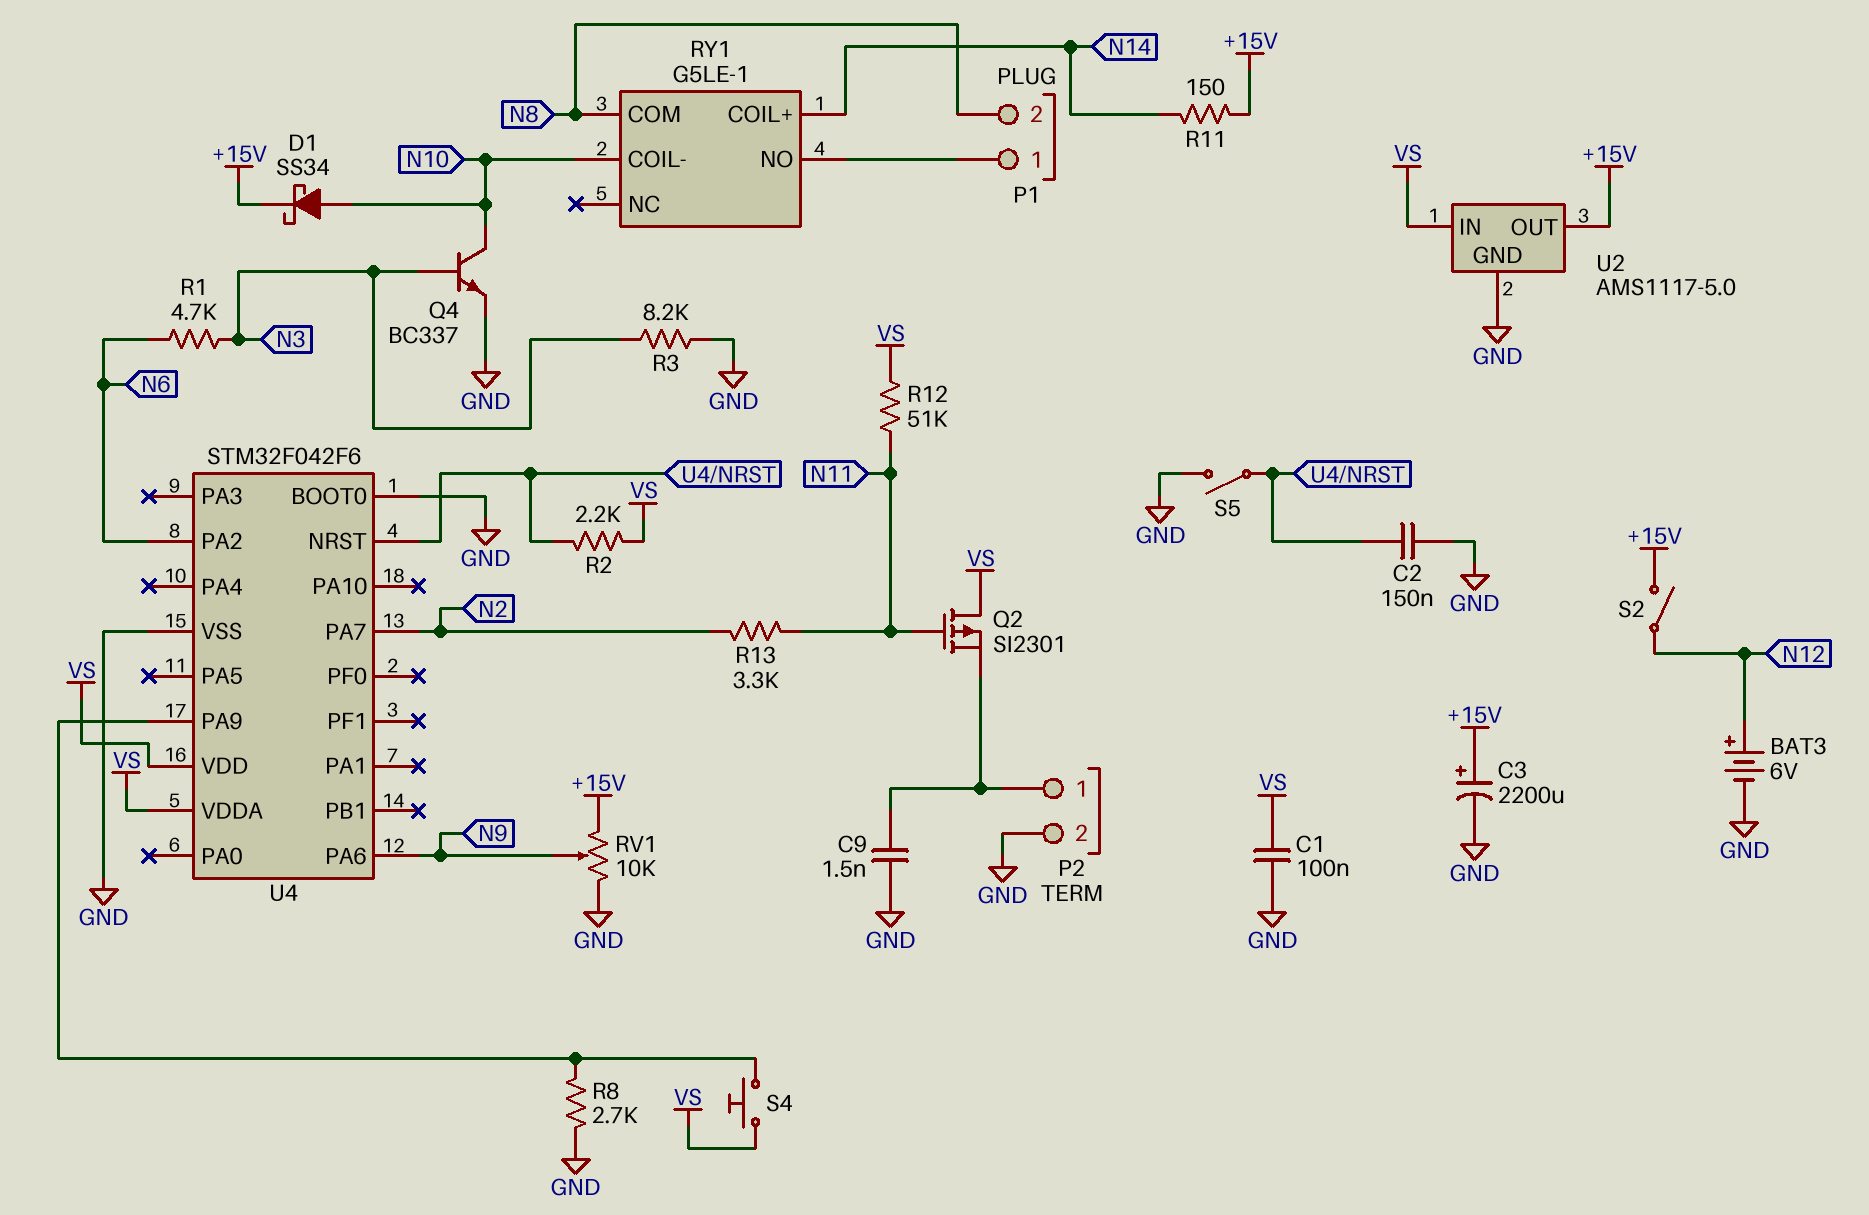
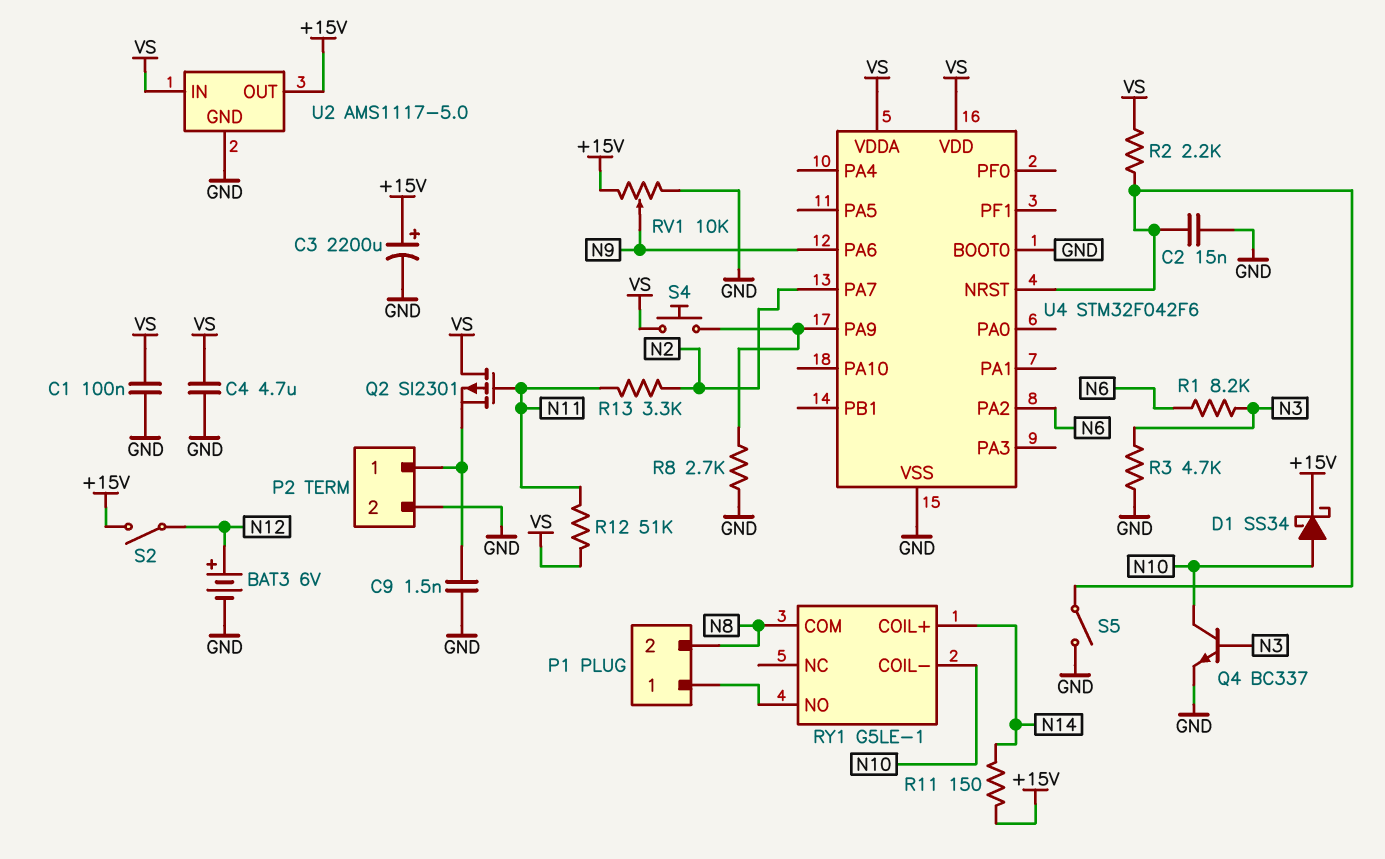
C2: 150nF (GND, U4/NRST) -> 15nF (GND, U4/NRST)
C4: none -> 4.7uF (GND, VS)
R1: 4.7k (N3, N6) -> 8.2k (N3, N6)
R3: 8.2k (GND, N3) -> 4.7k (GND, N3)

